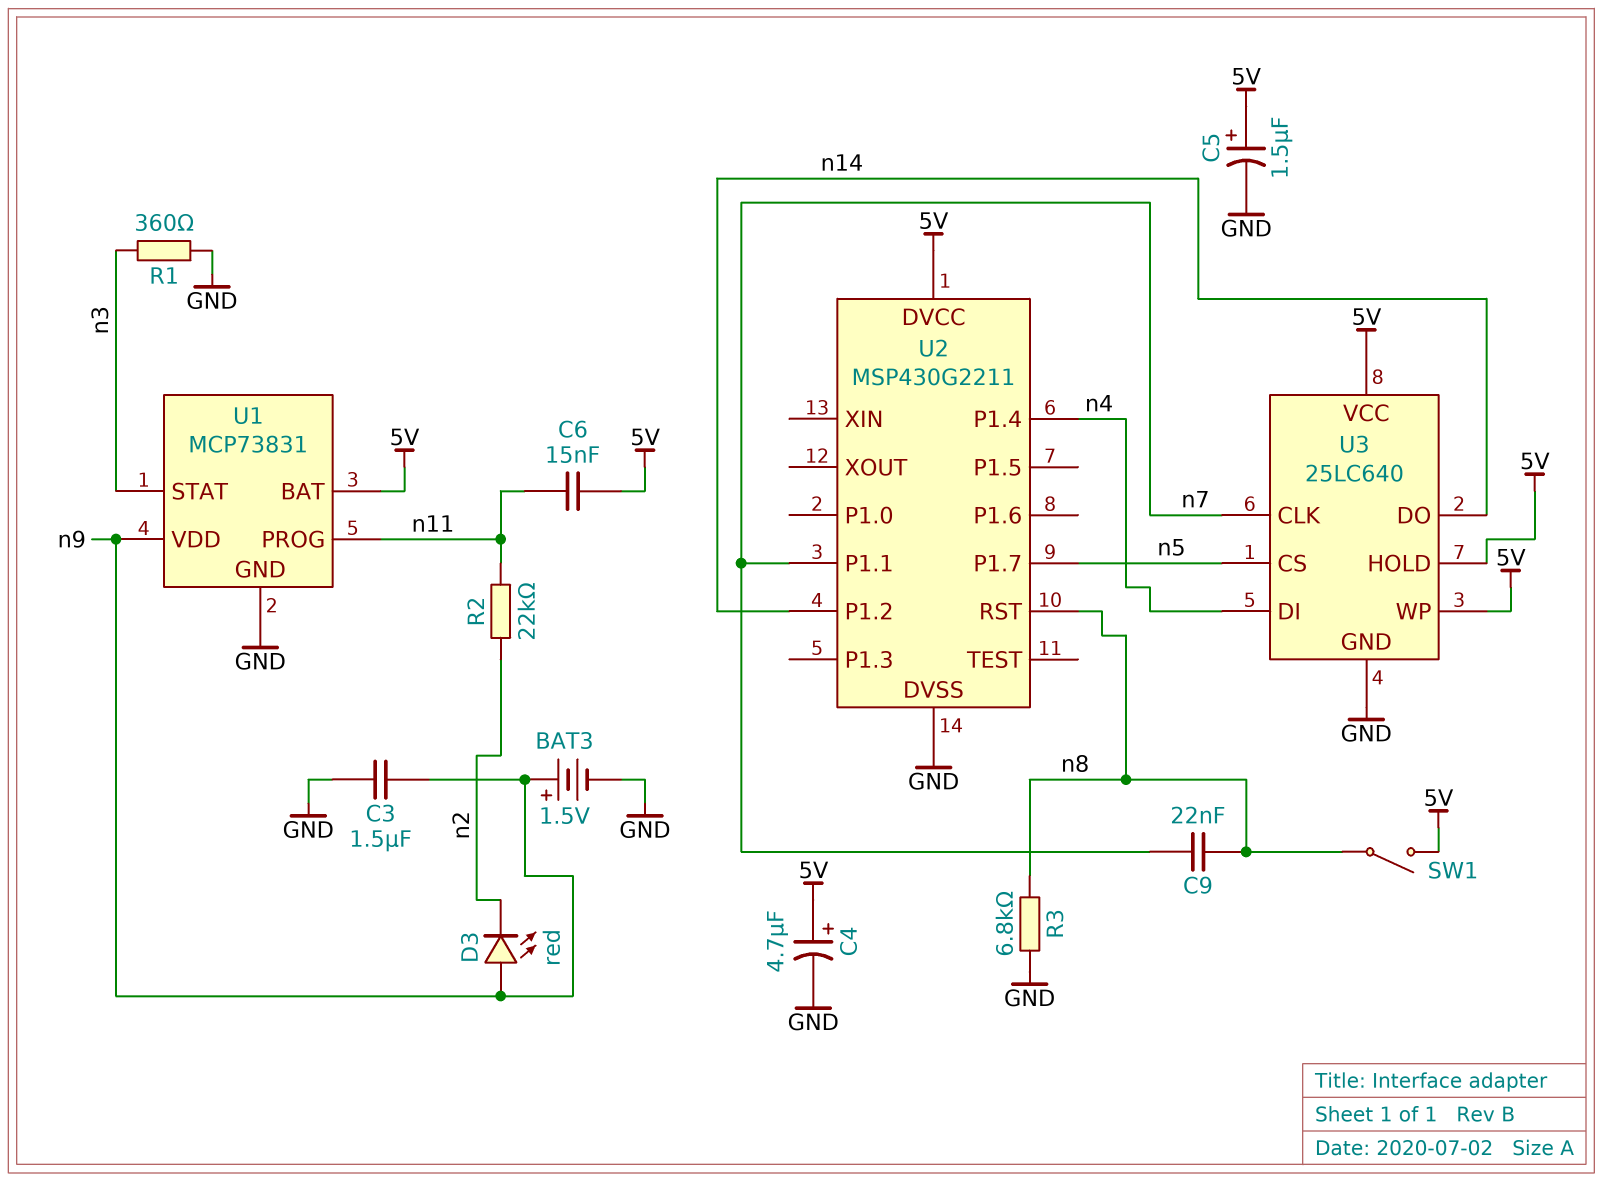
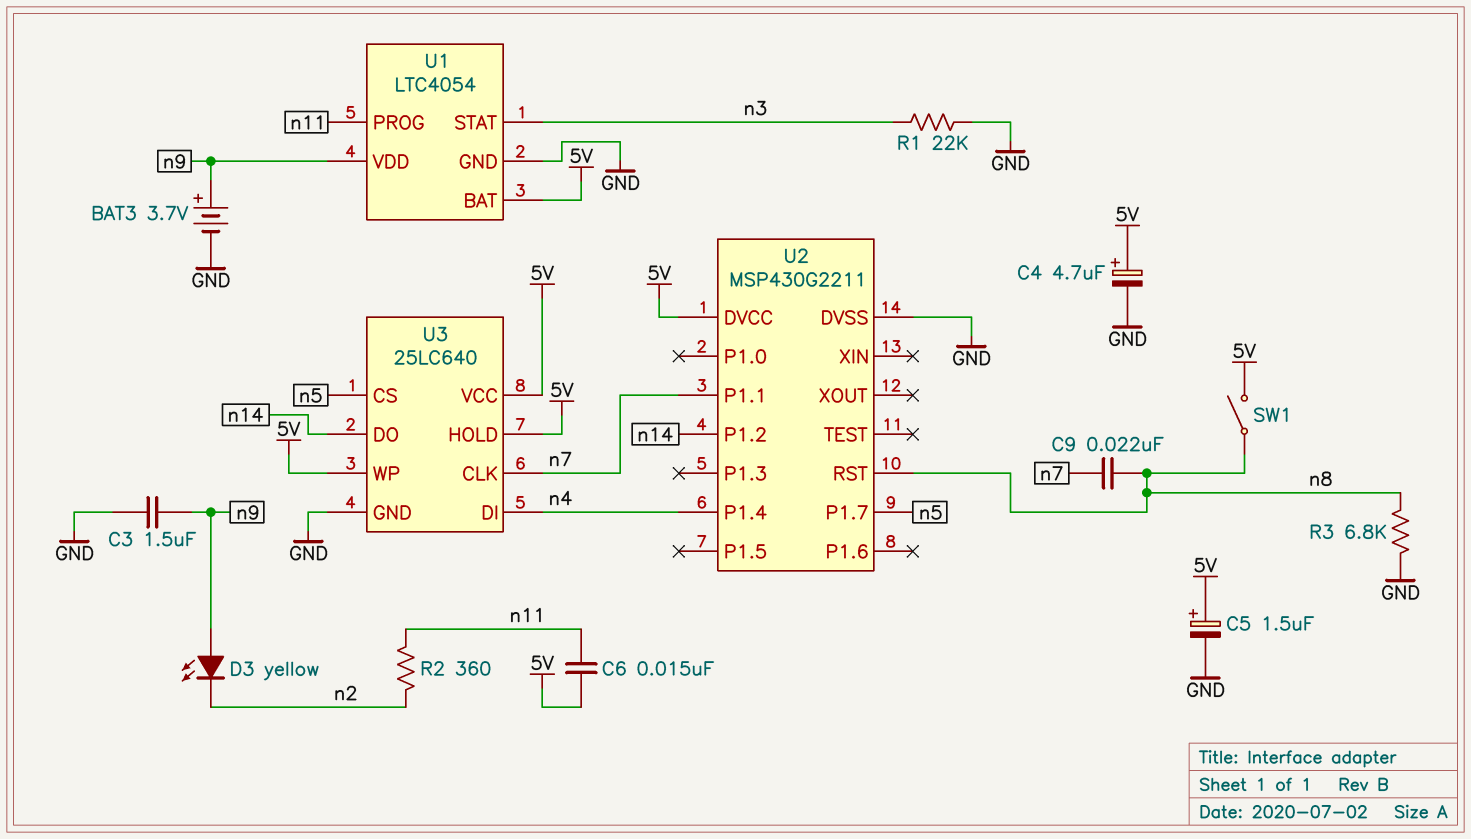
BAT3: 1.5V (plus n9, minus GND) -> 3.7V (plus n9, minus GND)
D3: LED red (A n9, K n2) -> LED yellow (A n9, K n2)
R1: 360 (GND, n3) -> 22k (GND, n3)
R2: 22k (n2, n11) -> 360 (n2, n11)
U1: MCP73831 -> LTC4054

